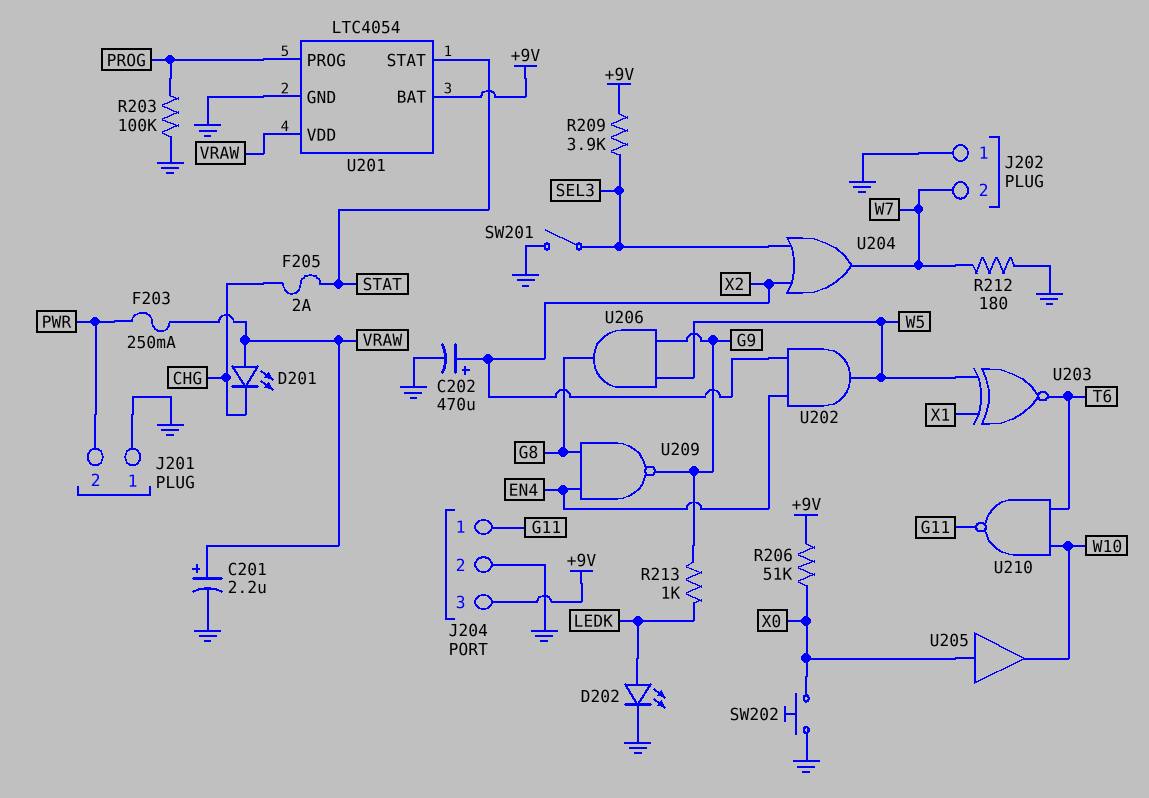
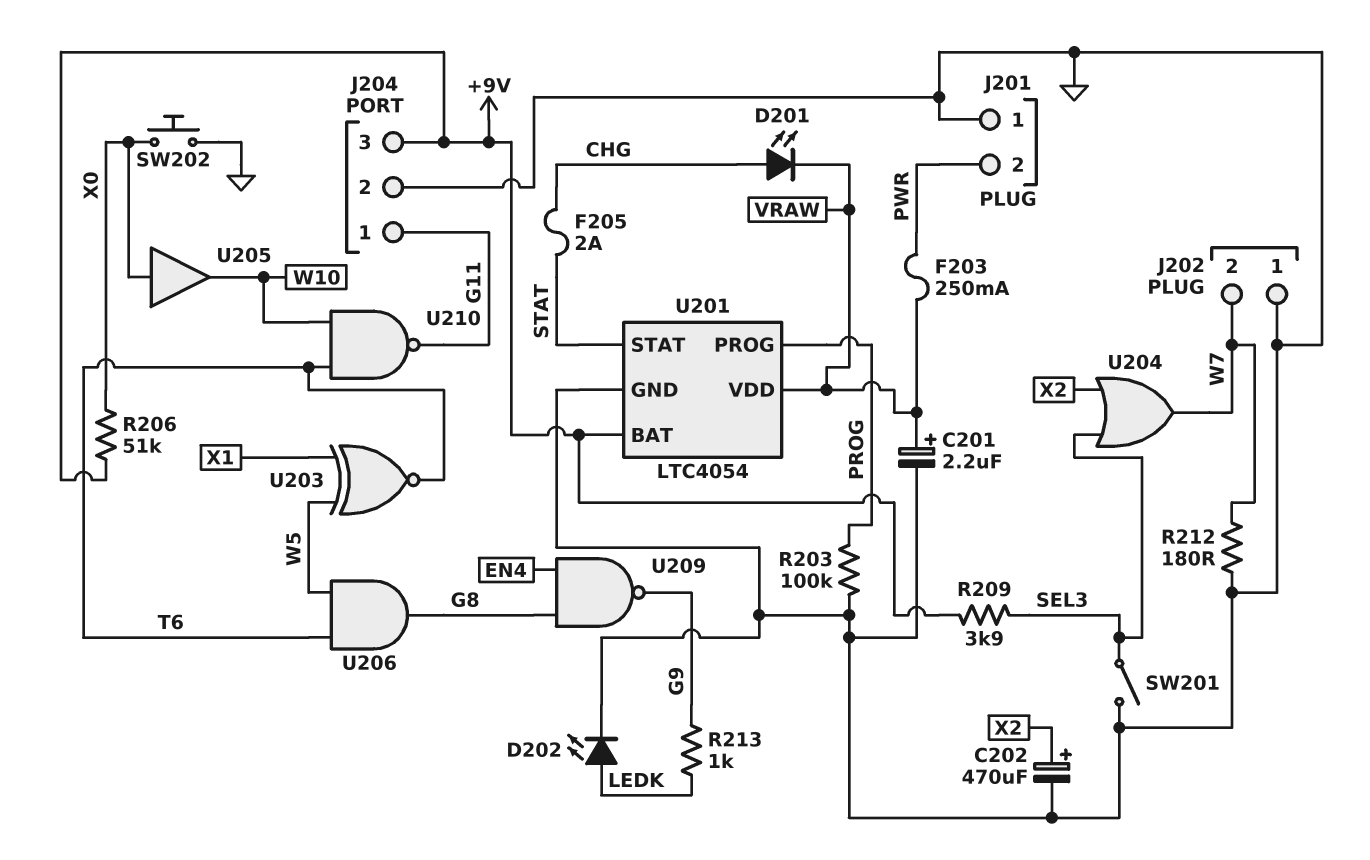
D201: LED (A VRAW, K CHG) -> LED (A CHG, K VRAW)
U202: AND (in EN4, in X2, out W5) -> none
U206: AND (in G9, in W5, out G8) -> AND (in T6, in W5, out G8)

